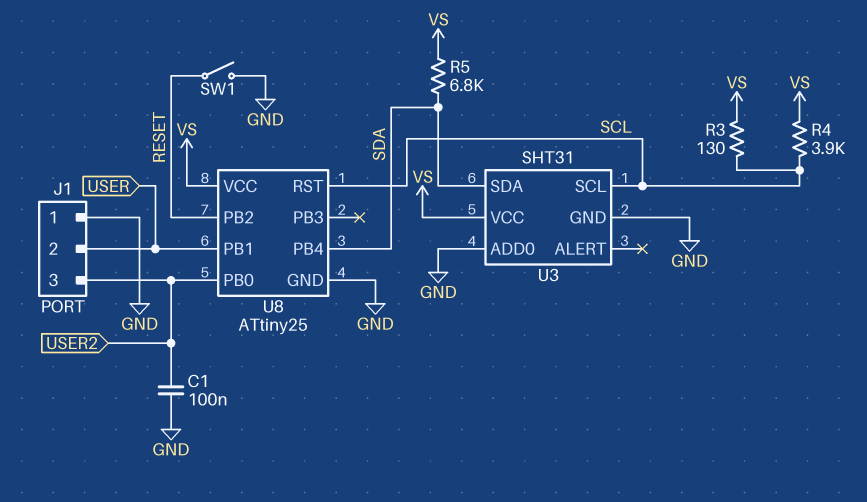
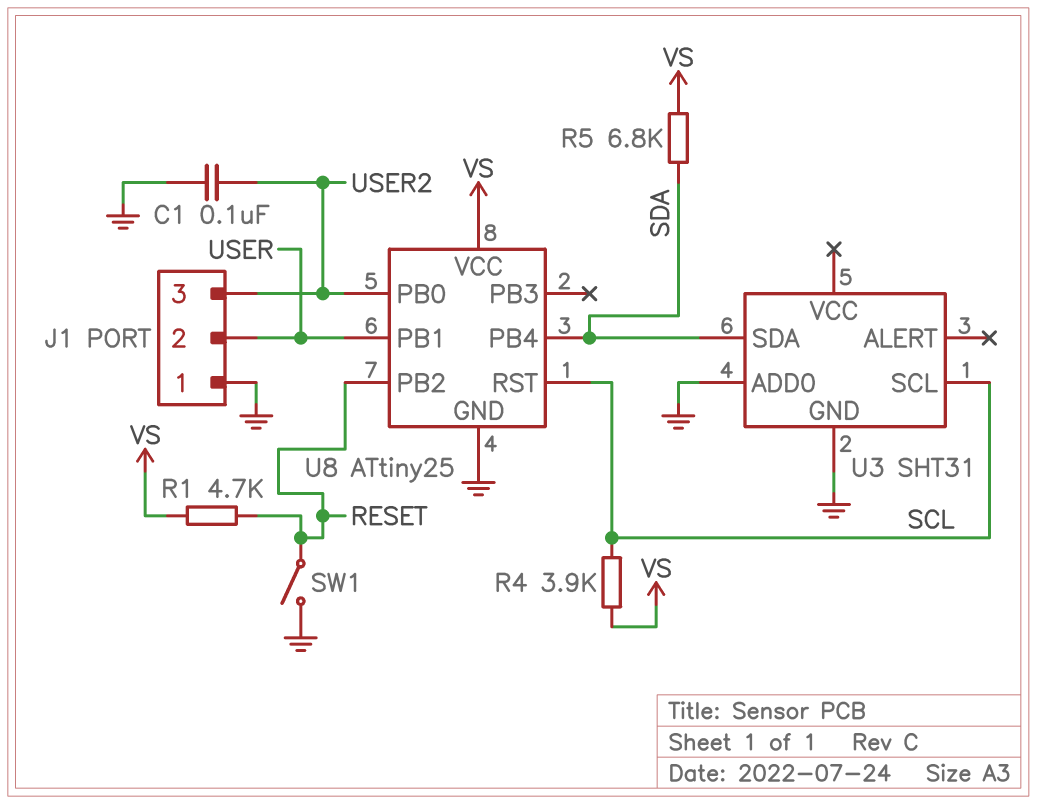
R1: none -> 4.7k (RESET, VS)
R3: 130 (SCL, VS) -> none
U3 pin VCC: VS -> none

